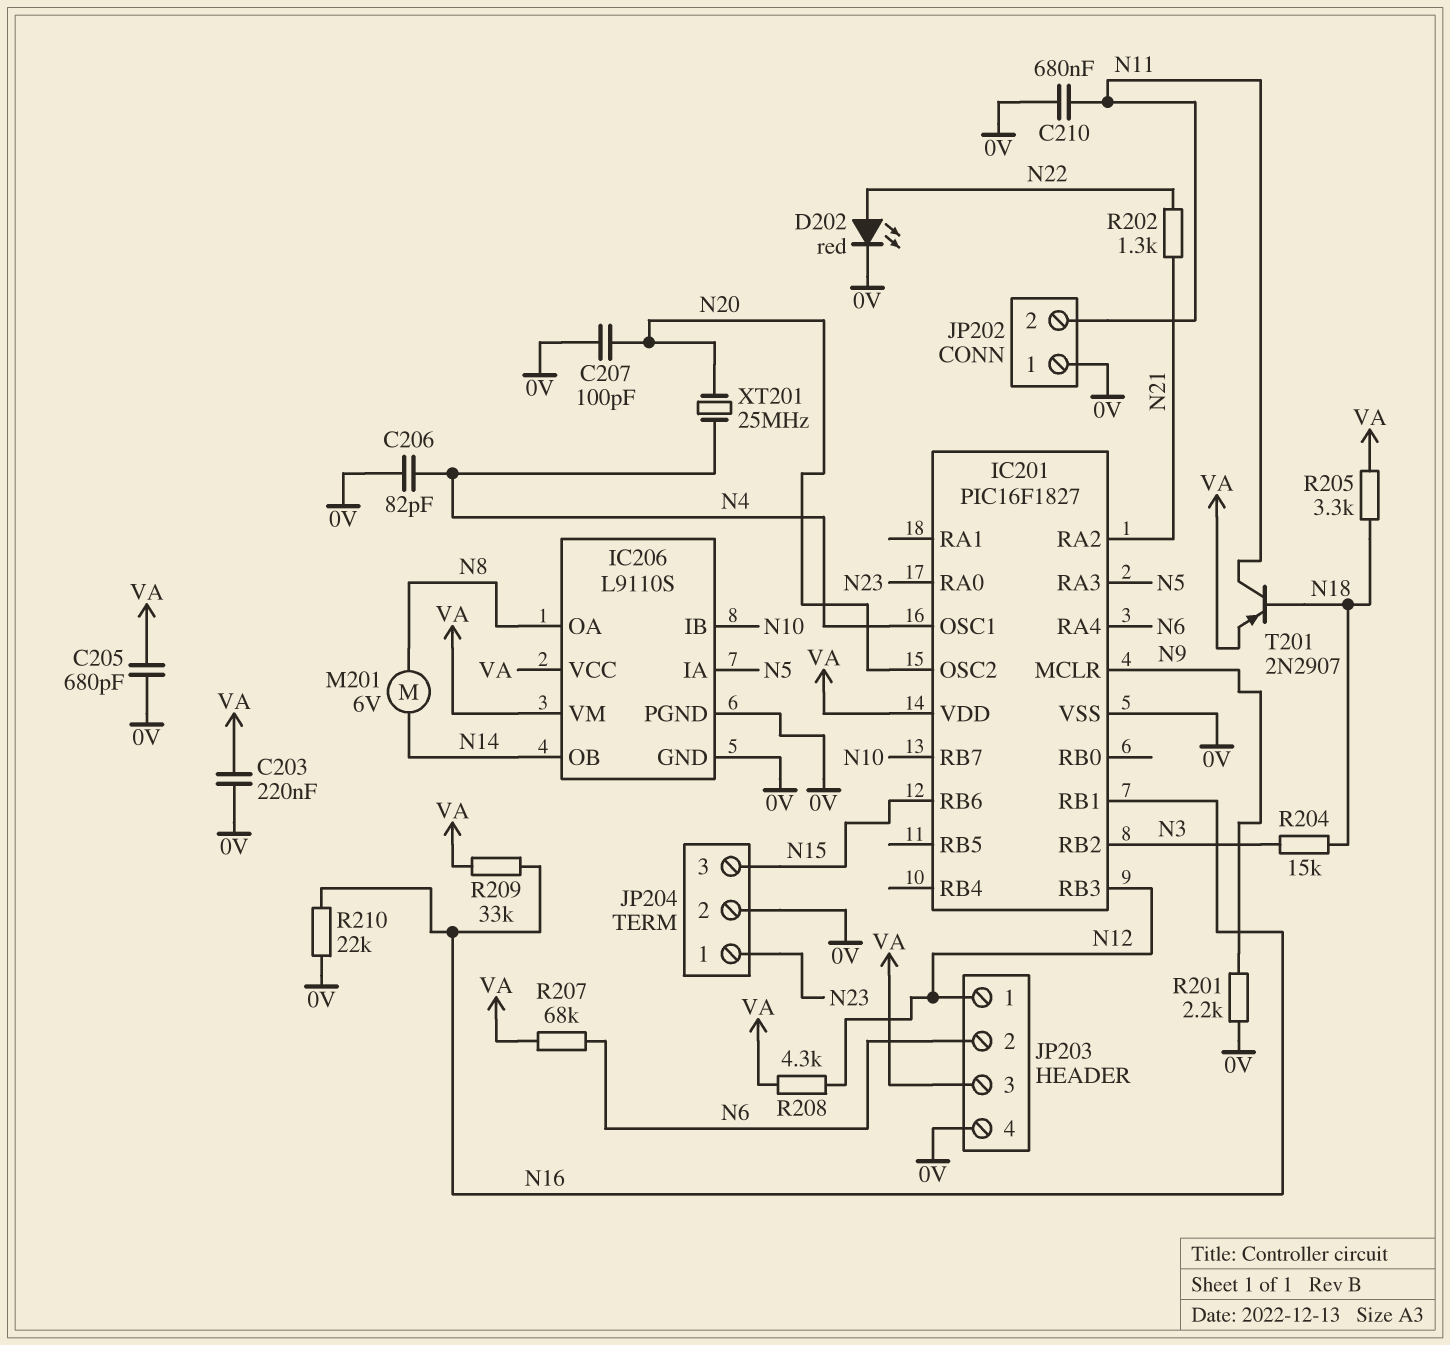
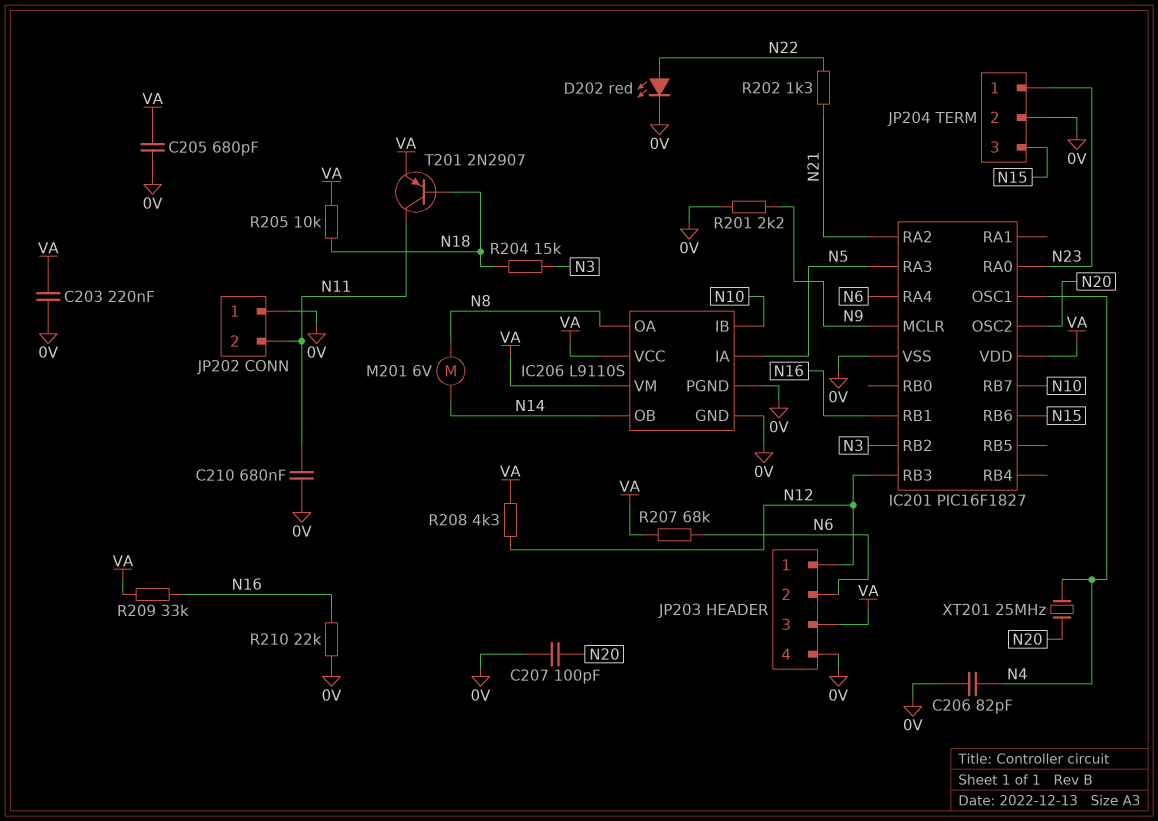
R205: 3.3k (N18, VA) -> 10k (N18, VA)

